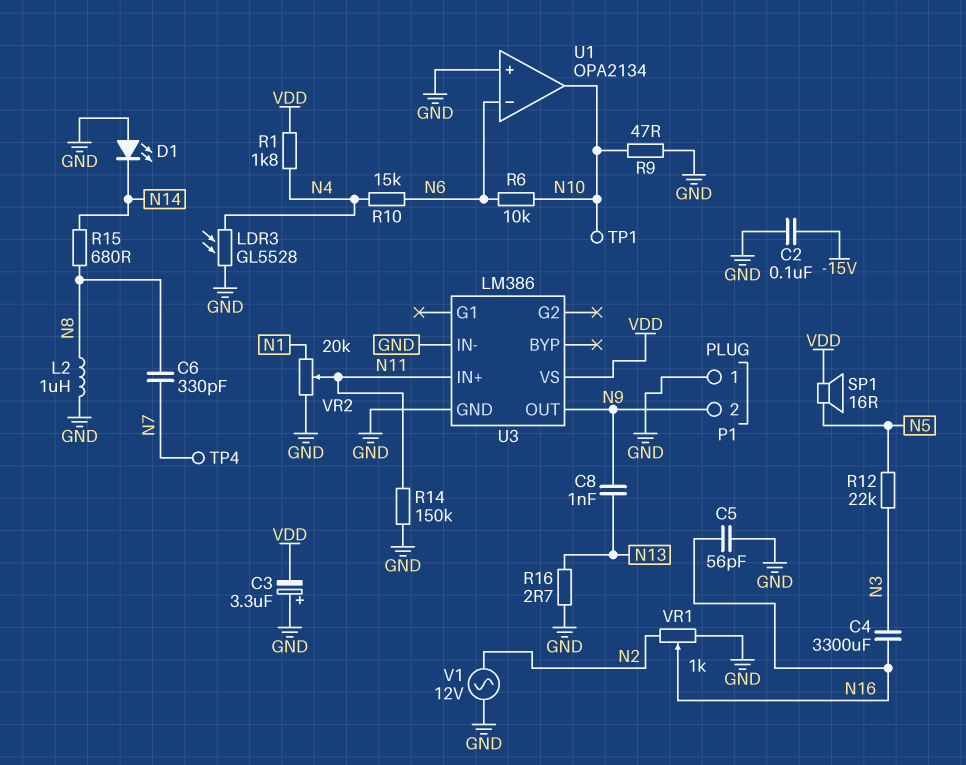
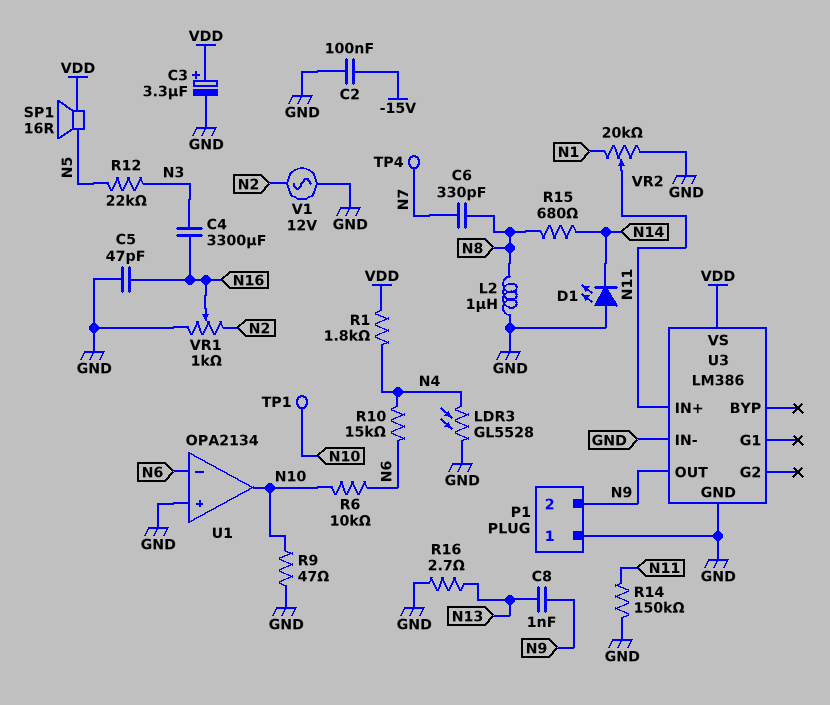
C3: 3.3uF (plus GND, minus VDD) -> 3.3uF (plus VDD, minus GND)
C5: 56pF (GND, N16) -> 47pF (GND, N16)

